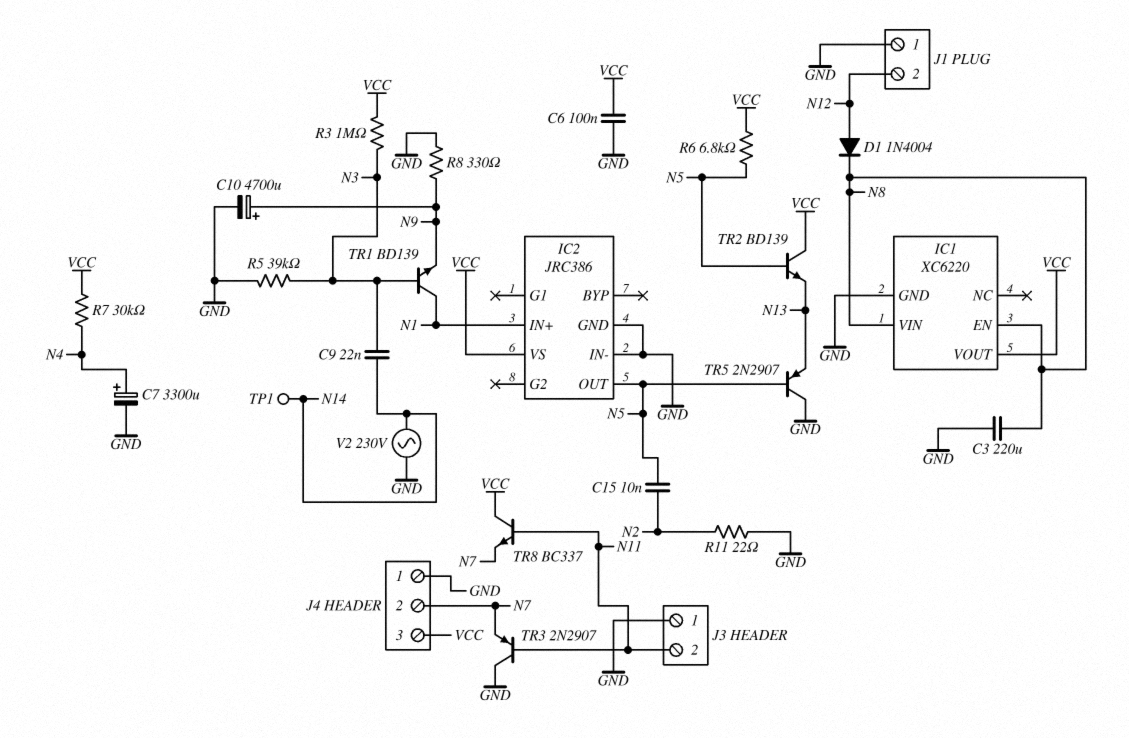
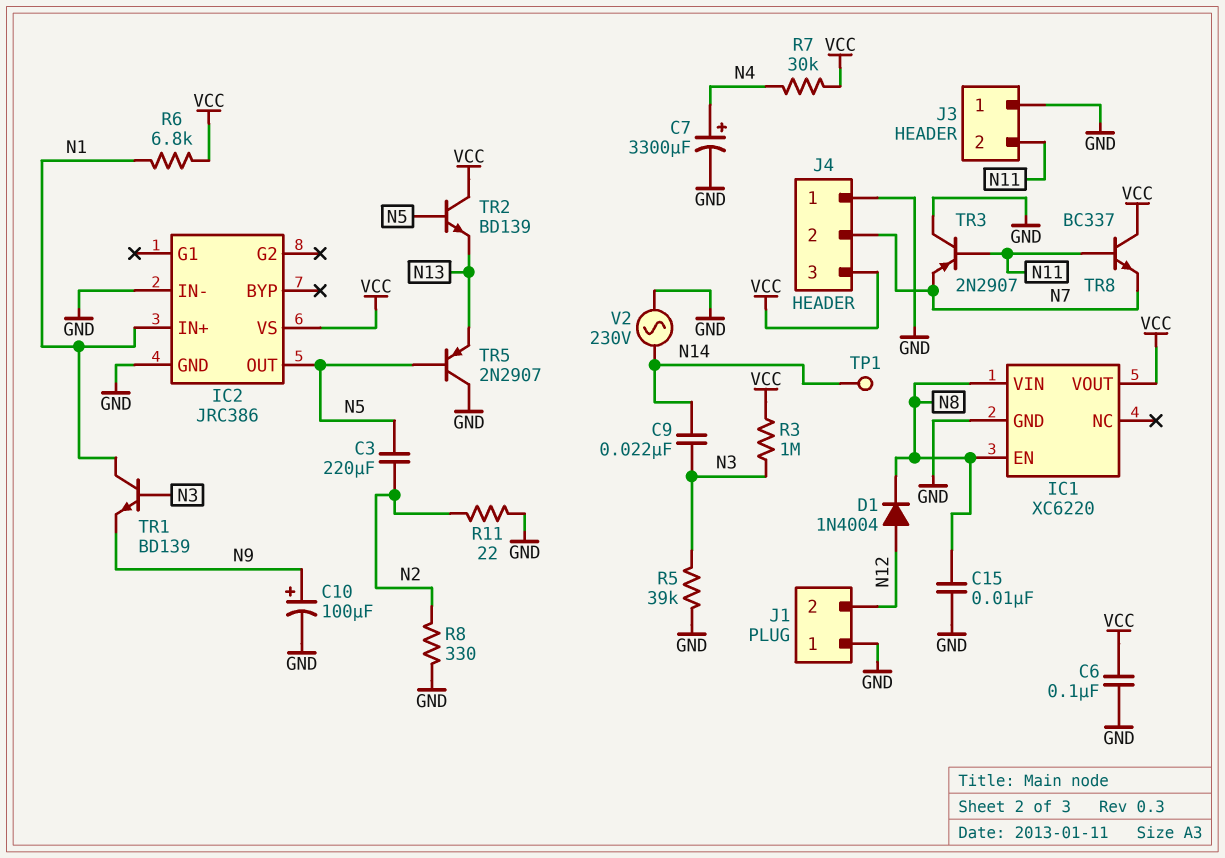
C3: 220uF (GND, N8) -> 220uF (N2, N5)
C10: 4700uF (plus N9, minus GND) -> 100uF (plus N9, minus GND)
C15: 10nF (N2, N5) -> 10nF (GND, N8)
R6: 6.8k (N5, VCC) -> 6.8k (N1, VCC)
R8: 330 (GND, N9) -> 330 (GND, N2)

